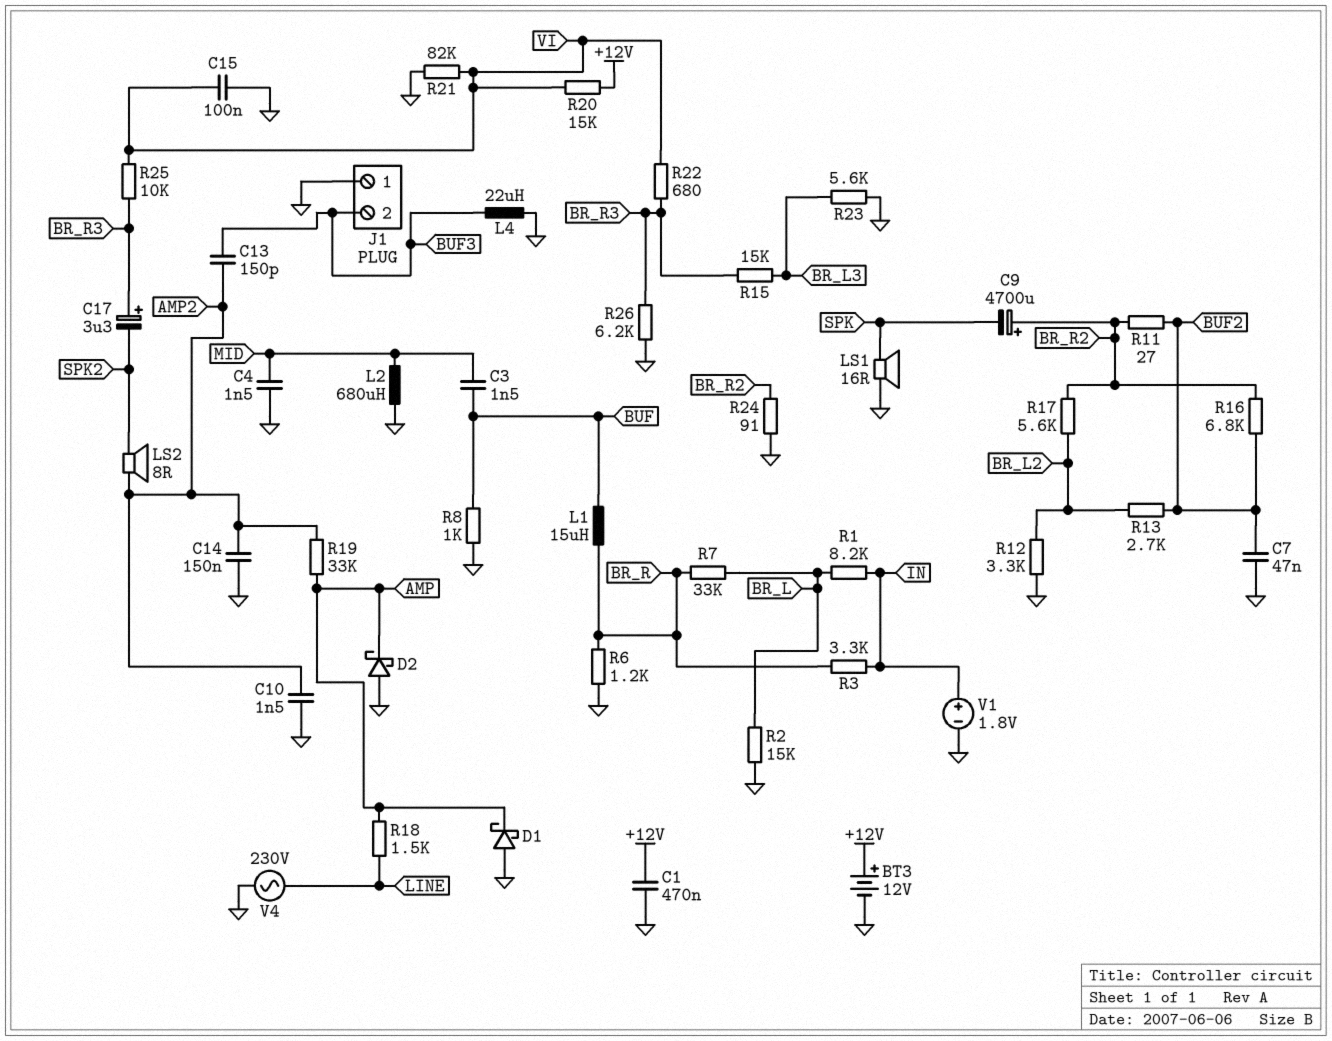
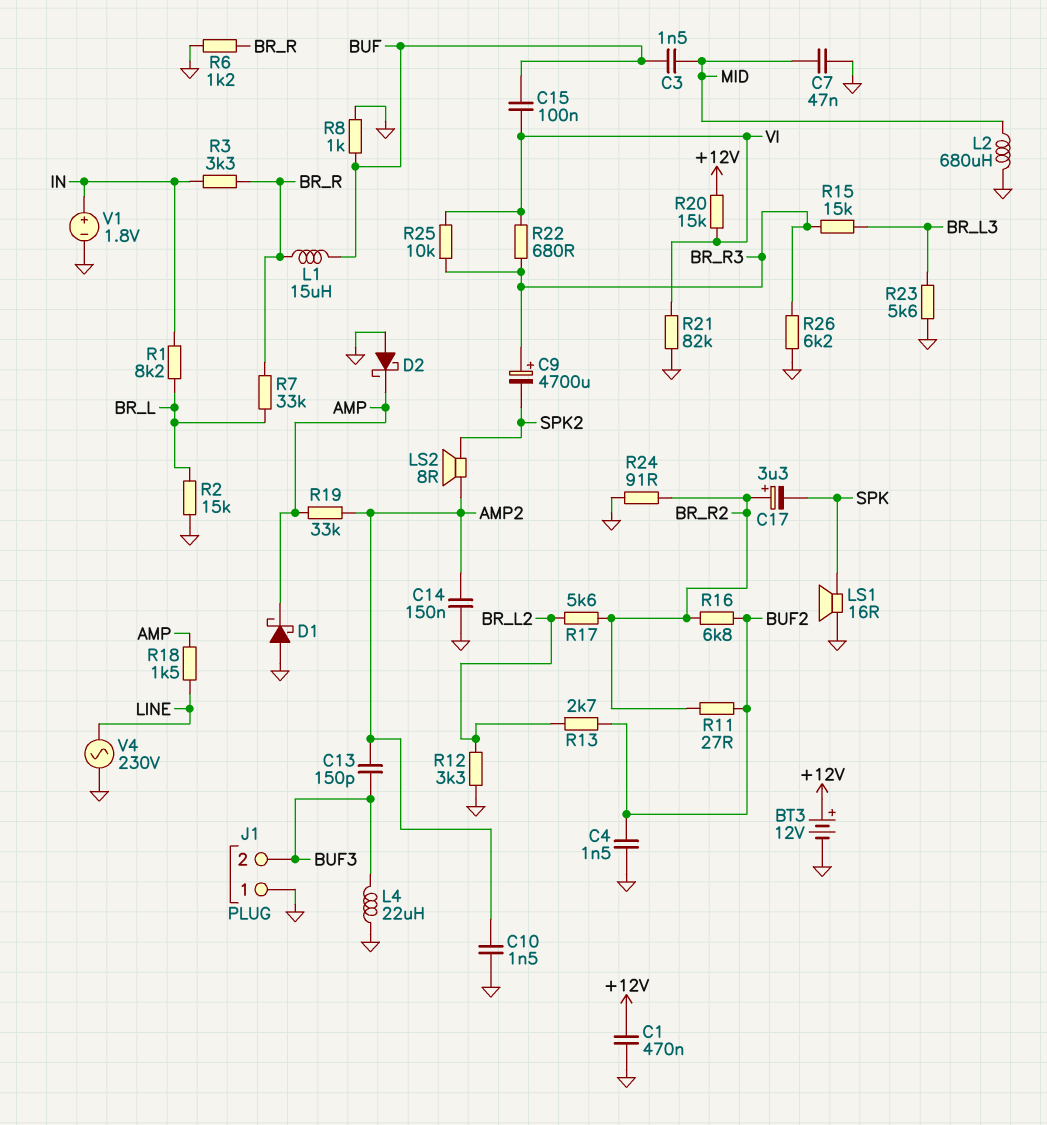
C4: 1.5nF (GND, MID) -> 1.5nF (BUF2, GND)
C7: 47nF (BUF2, GND) -> 47nF (GND, MID)
C9: 4700uF (plus BR_R2, minus SPK) -> 4700uF (plus BR_R3, minus SPK2)
C15: 100nF (GND, VI) -> 100nF (BUF, VI)
C17: 3.3uF (plus BR_R3, minus SPK2) -> 3.3uF (plus BR_R2, minus SPK)

